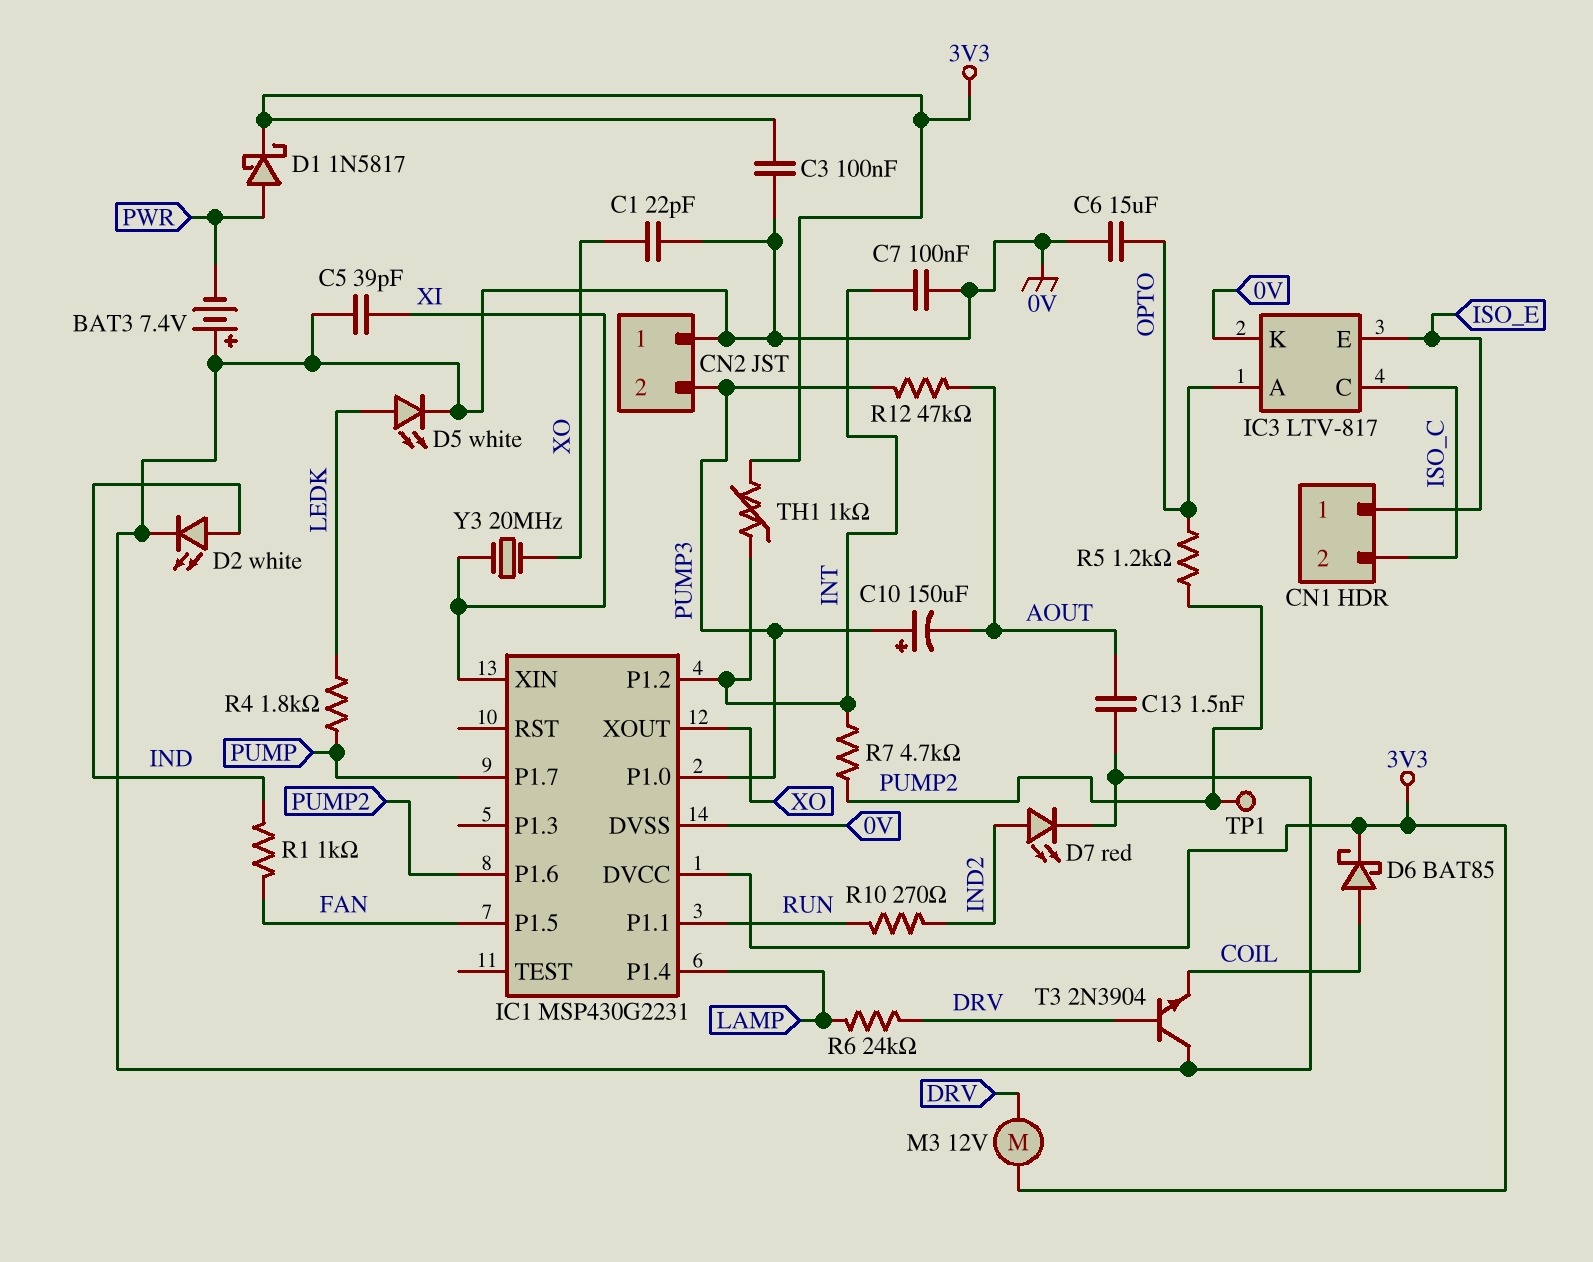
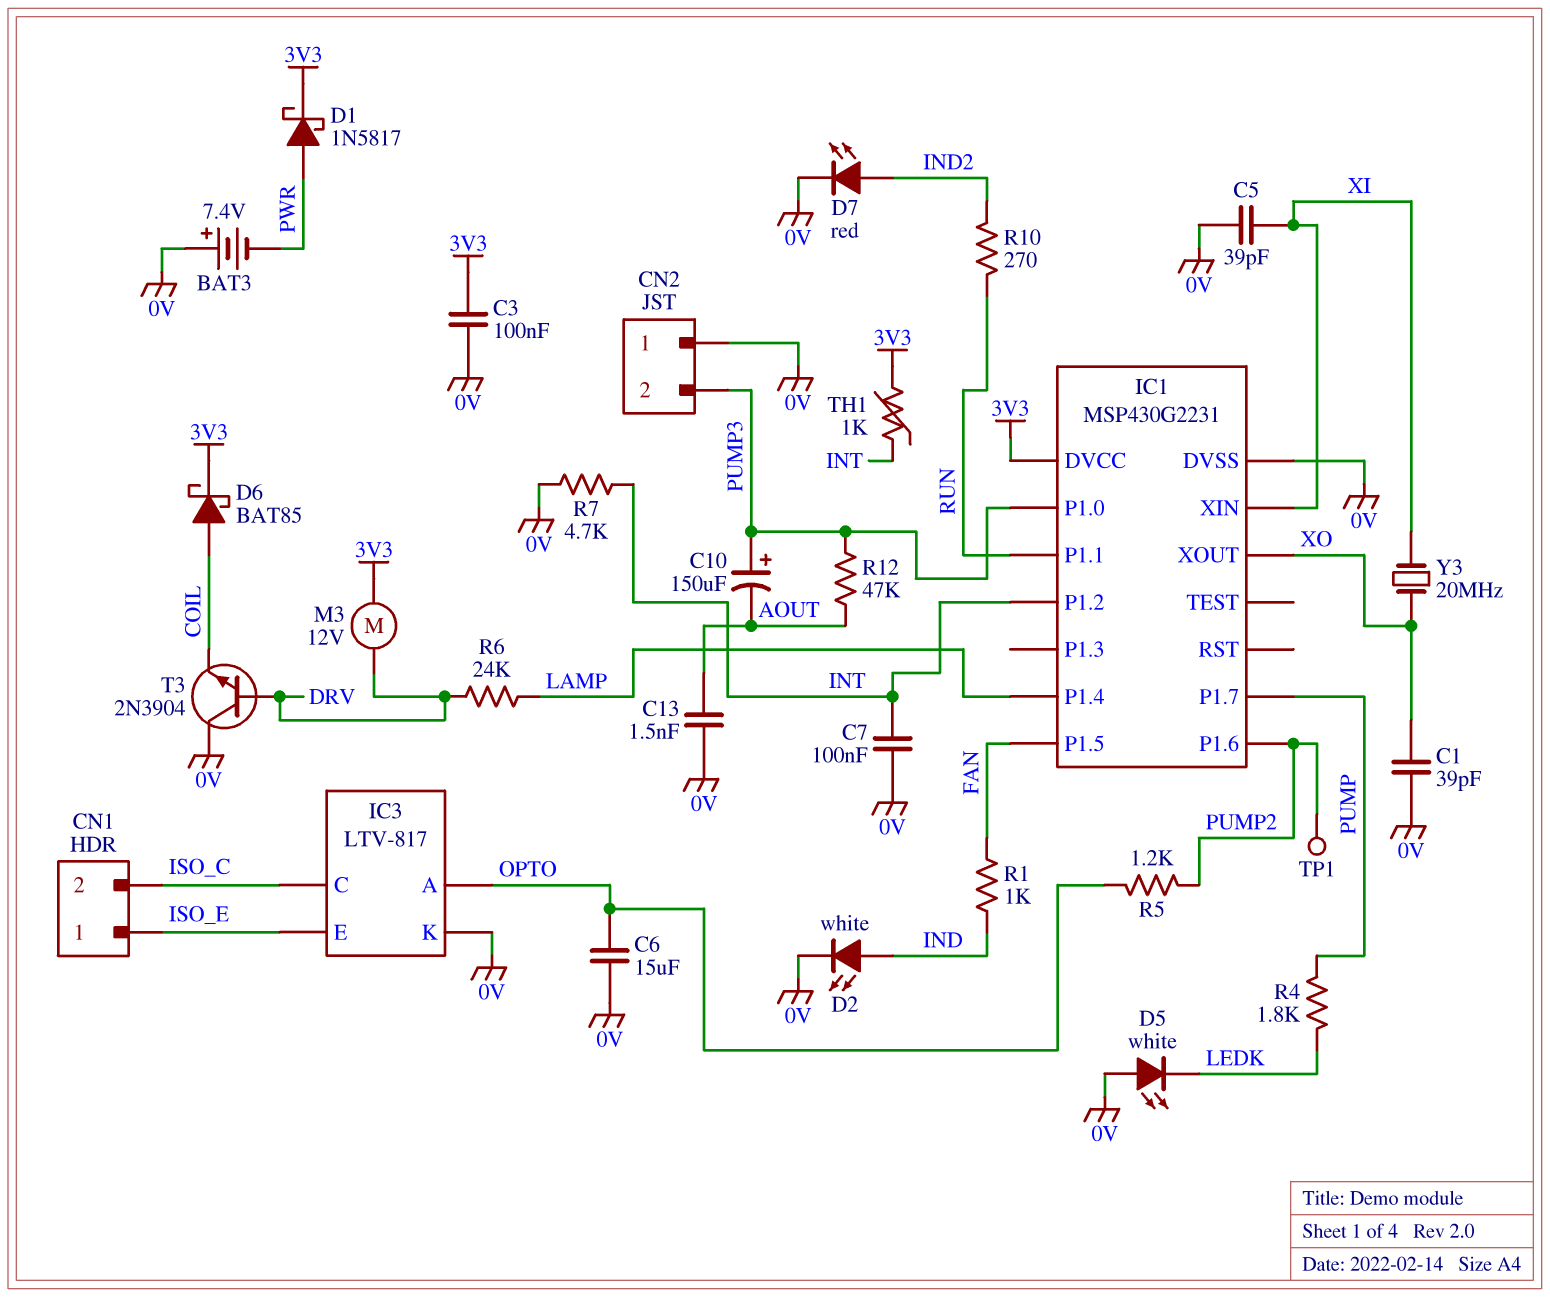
C1: 22pF (0V, XO) -> 39pF (0V, XO)
D5: LED white (A LEDK, K 0V) -> LED white (A 0V, K LEDK)
R7: 4.7k (INT, PUMP2) -> 4.7k (0V, INT)

